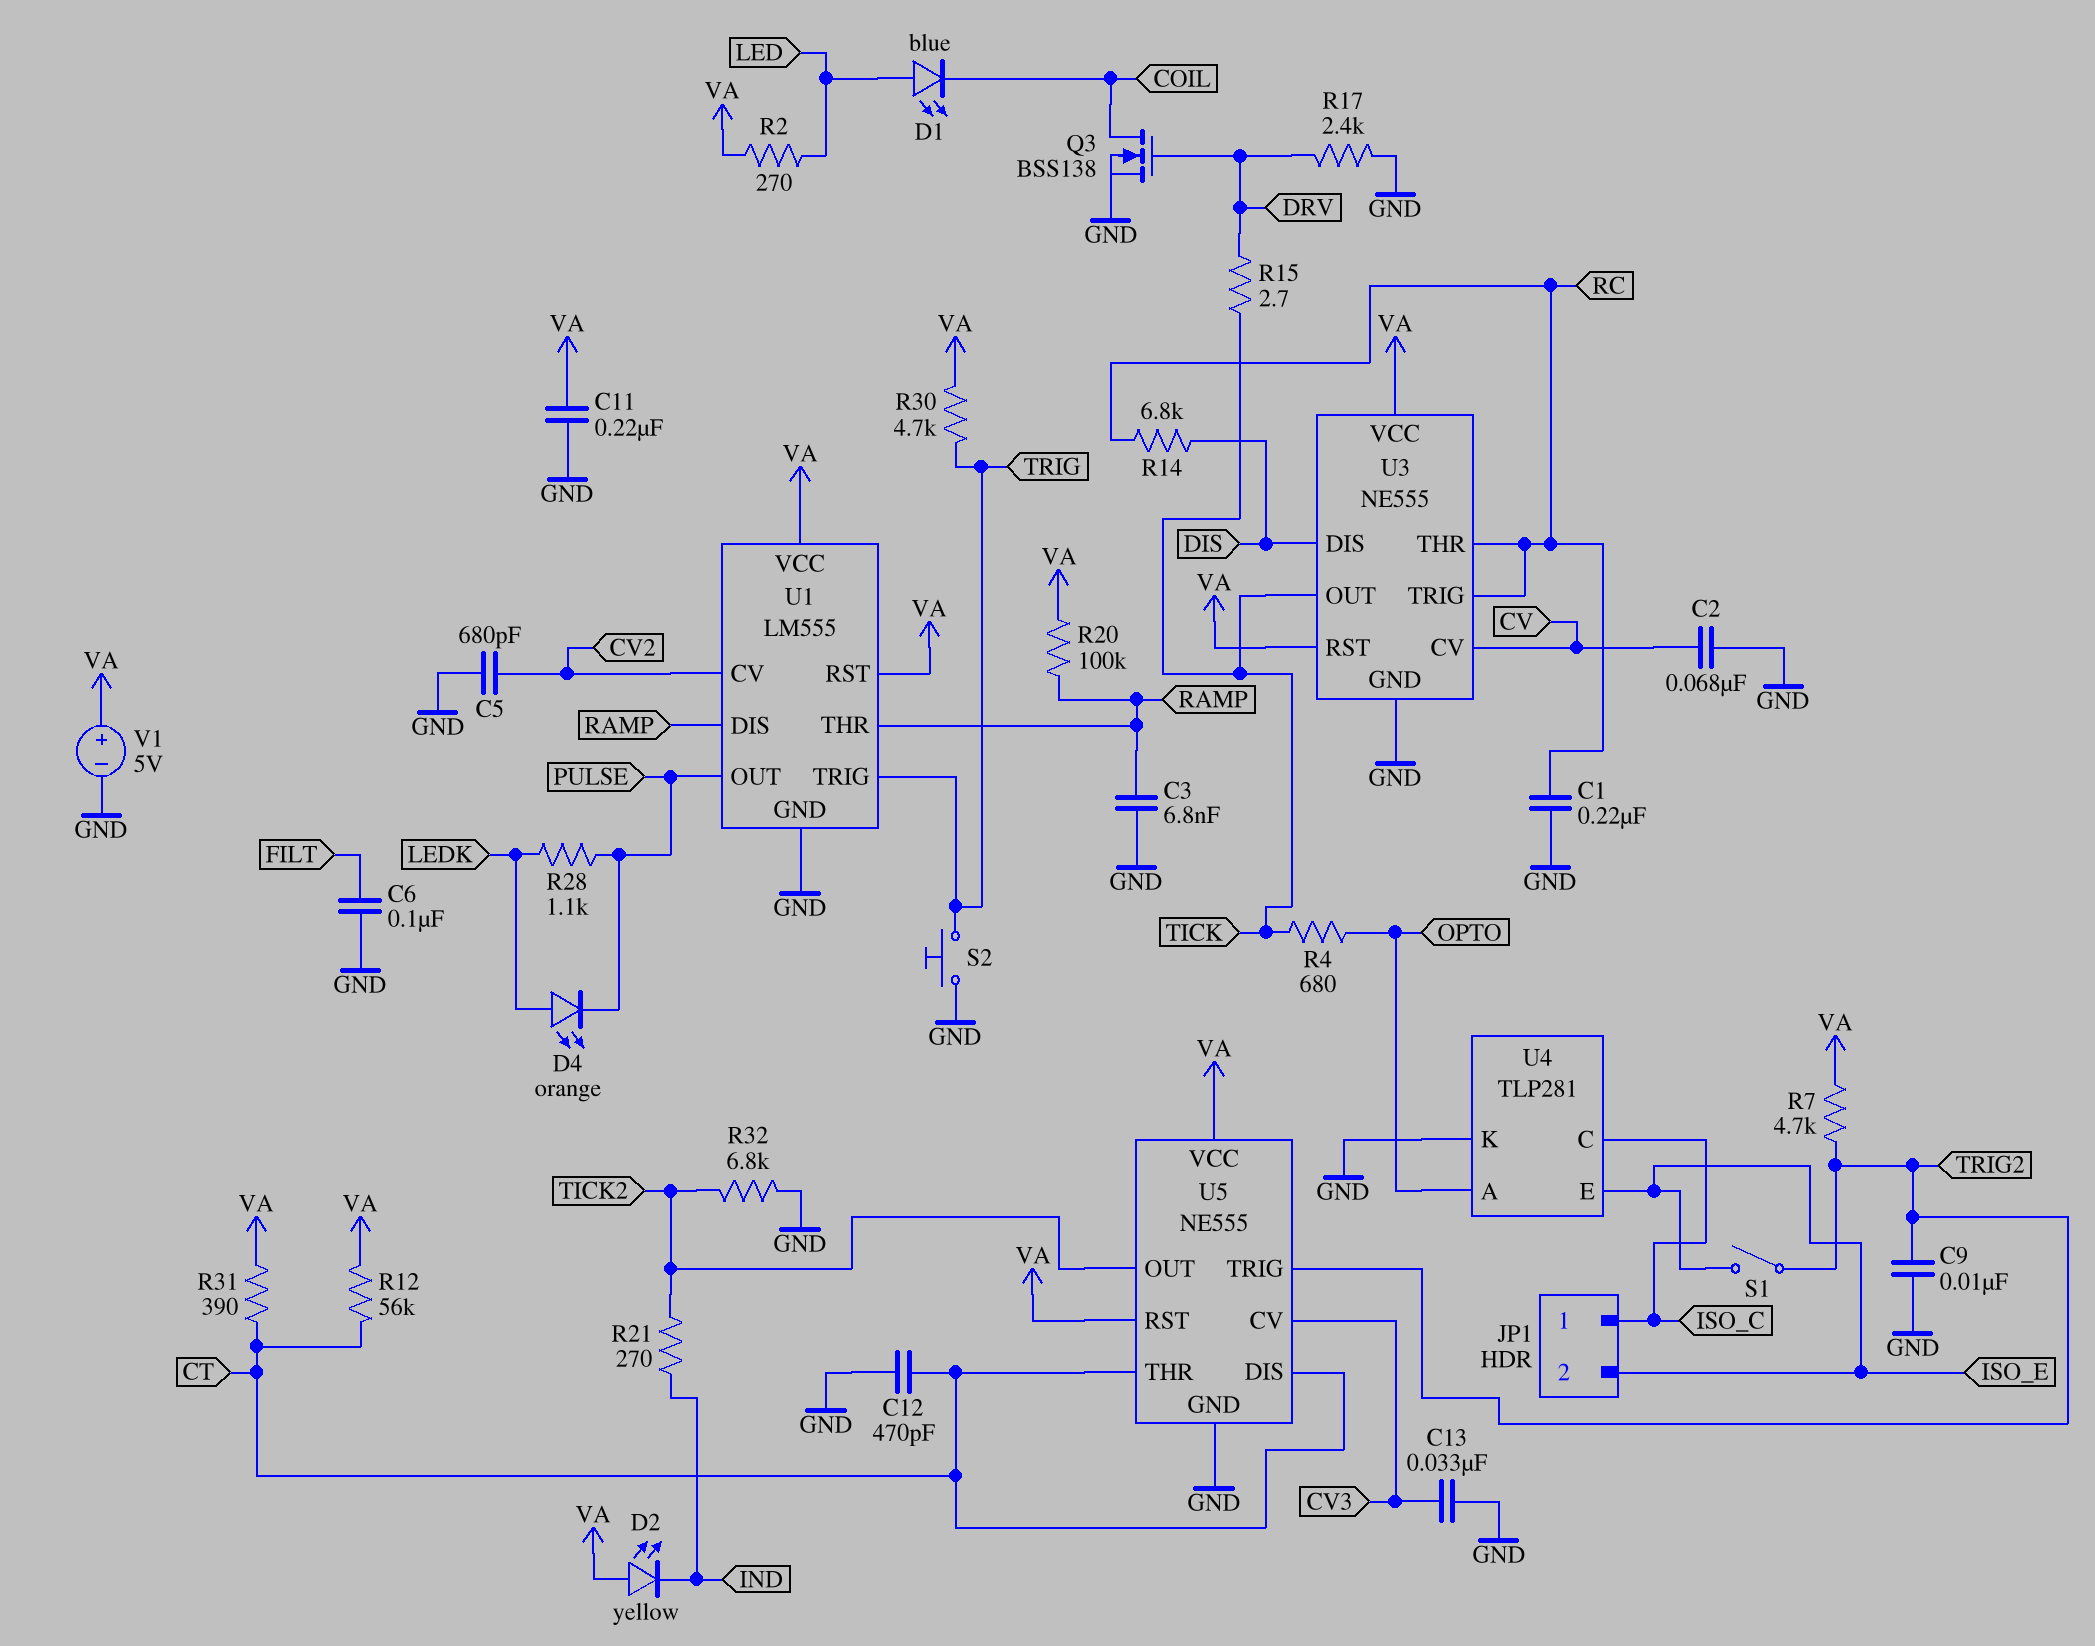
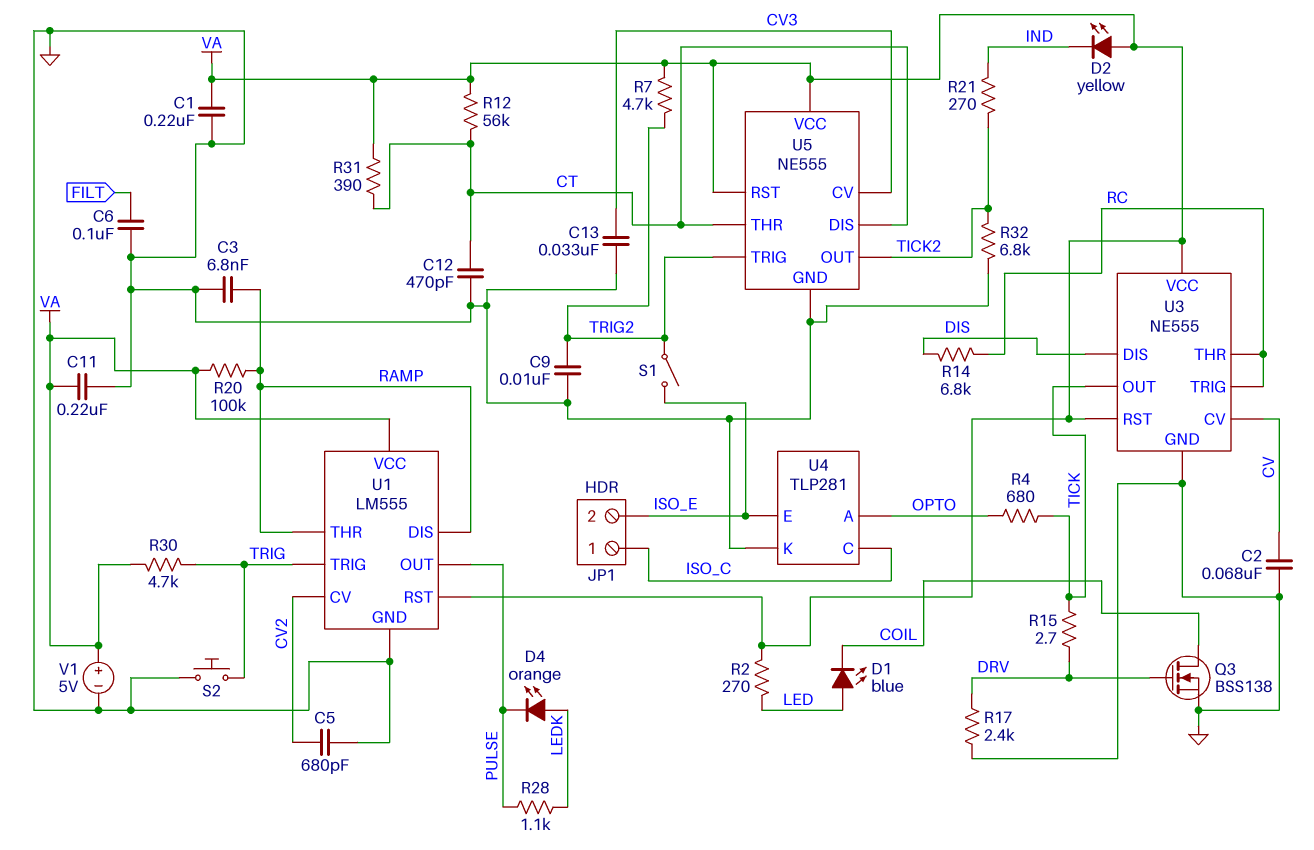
C1: 220nF (GND, RC) -> 220nF (GND, VA)

